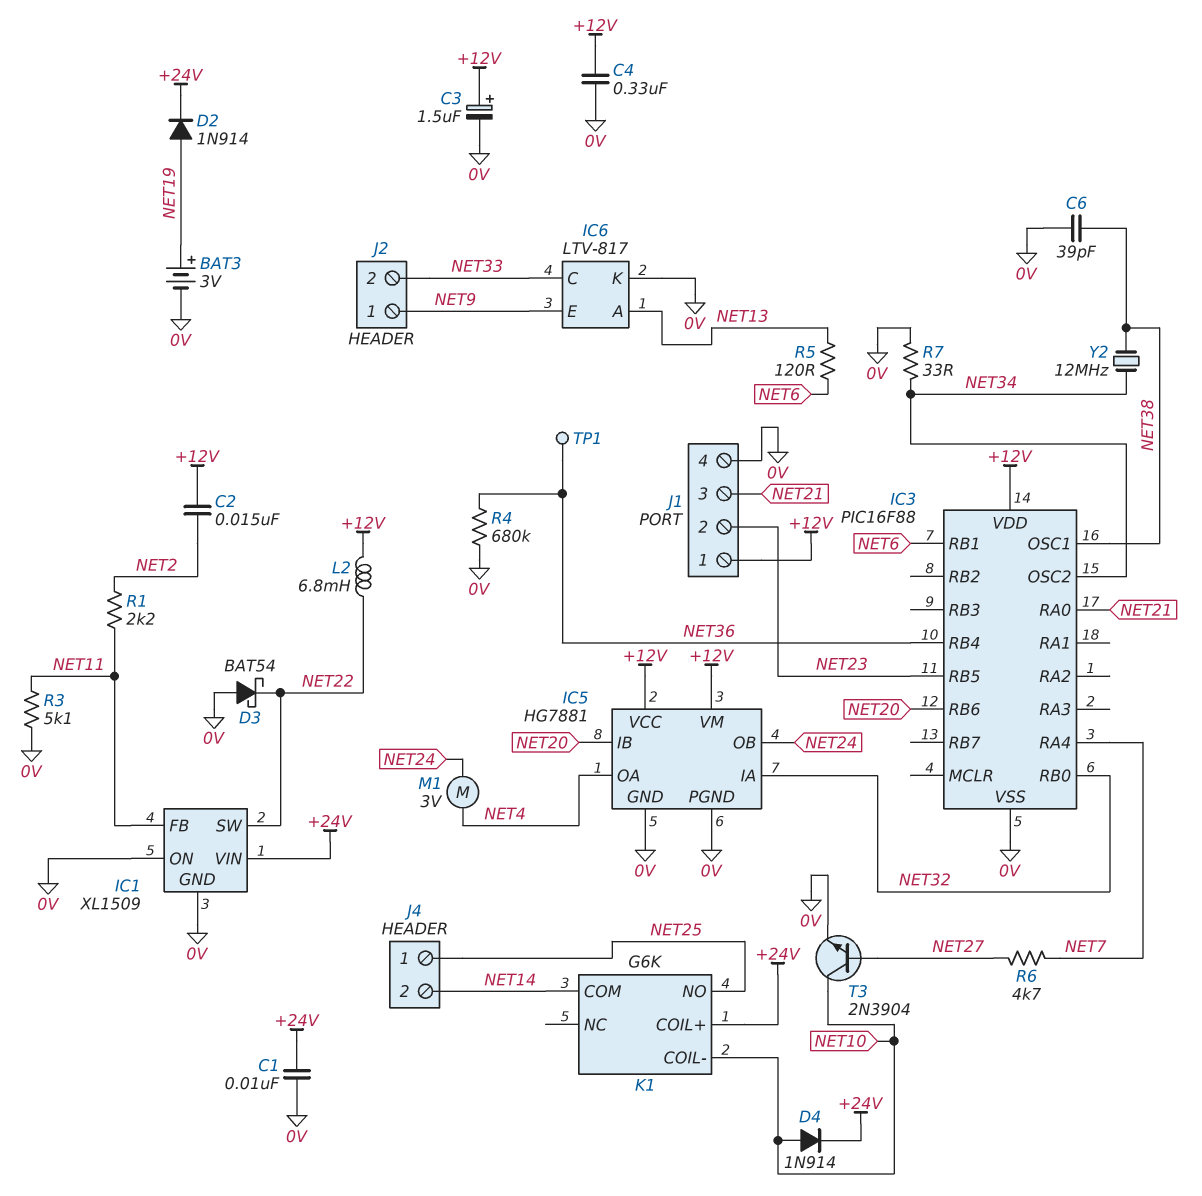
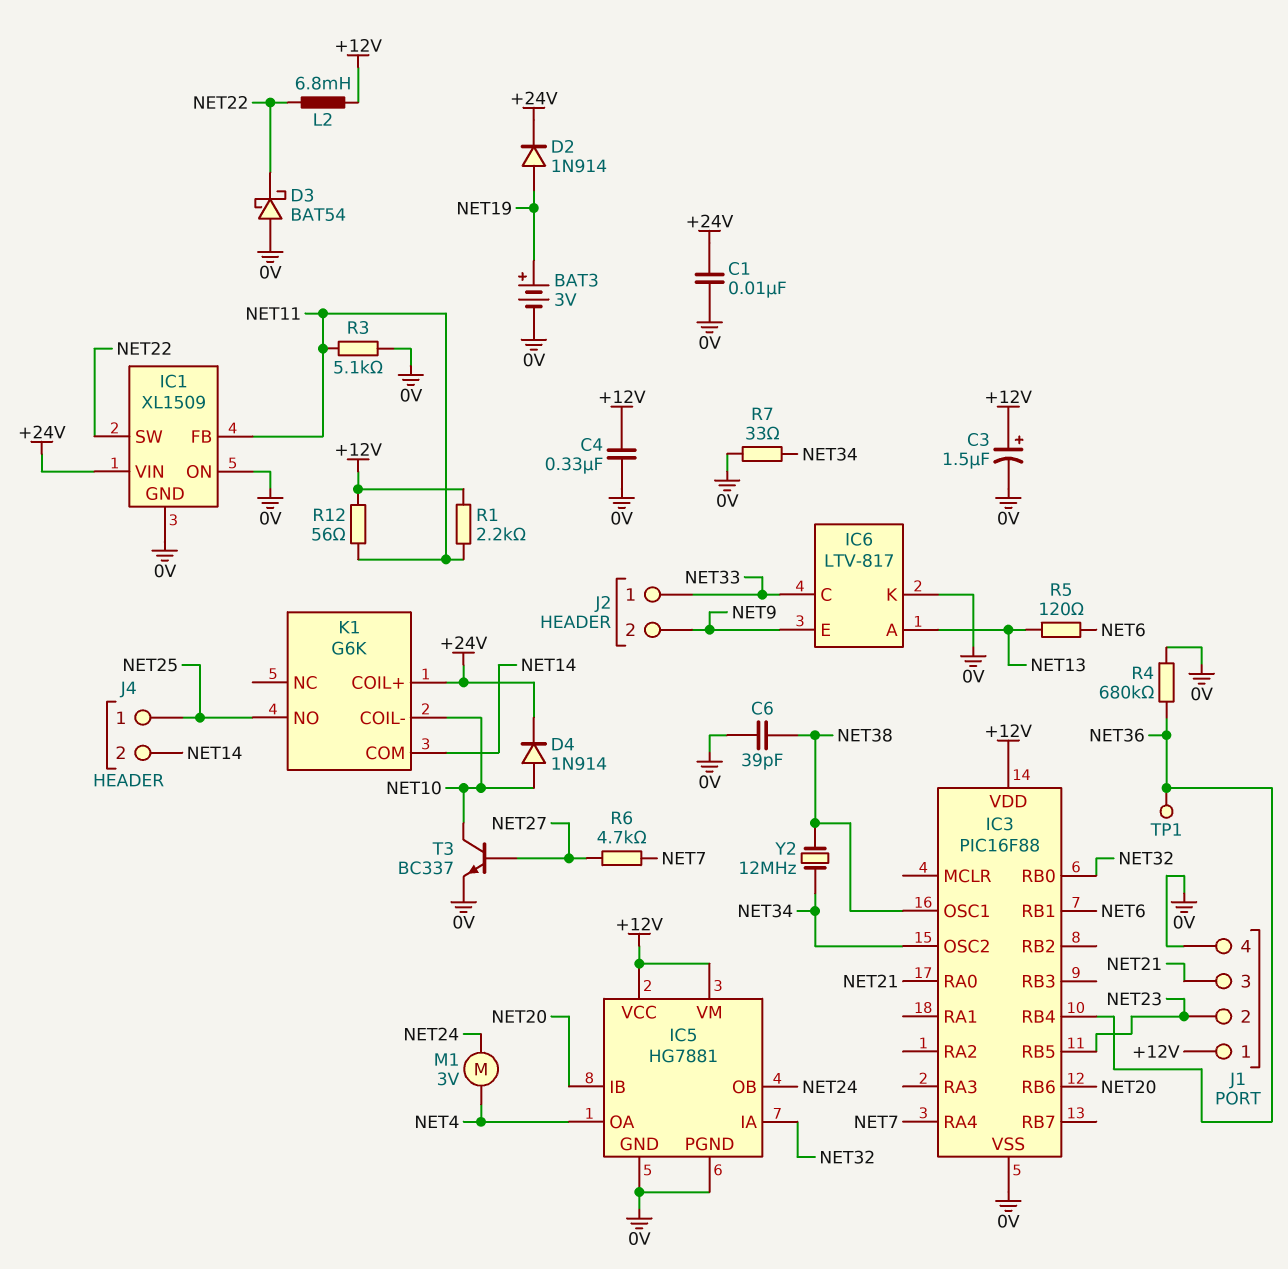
C2: 15nF (+12V, NET2) -> none
J2 pin 1: NET9 -> NET33
J2 pin 2: NET33 -> NET9
R1: 2.2k (NET2, NET11) -> 2.2k (+12V, NET11)
R12: none -> 56 (+12V, NET11)
T3: NPN 2N3904 (B NET27, C NET10, E 0V) -> NPN BC337 (B NET27, C NET10, E 0V)

